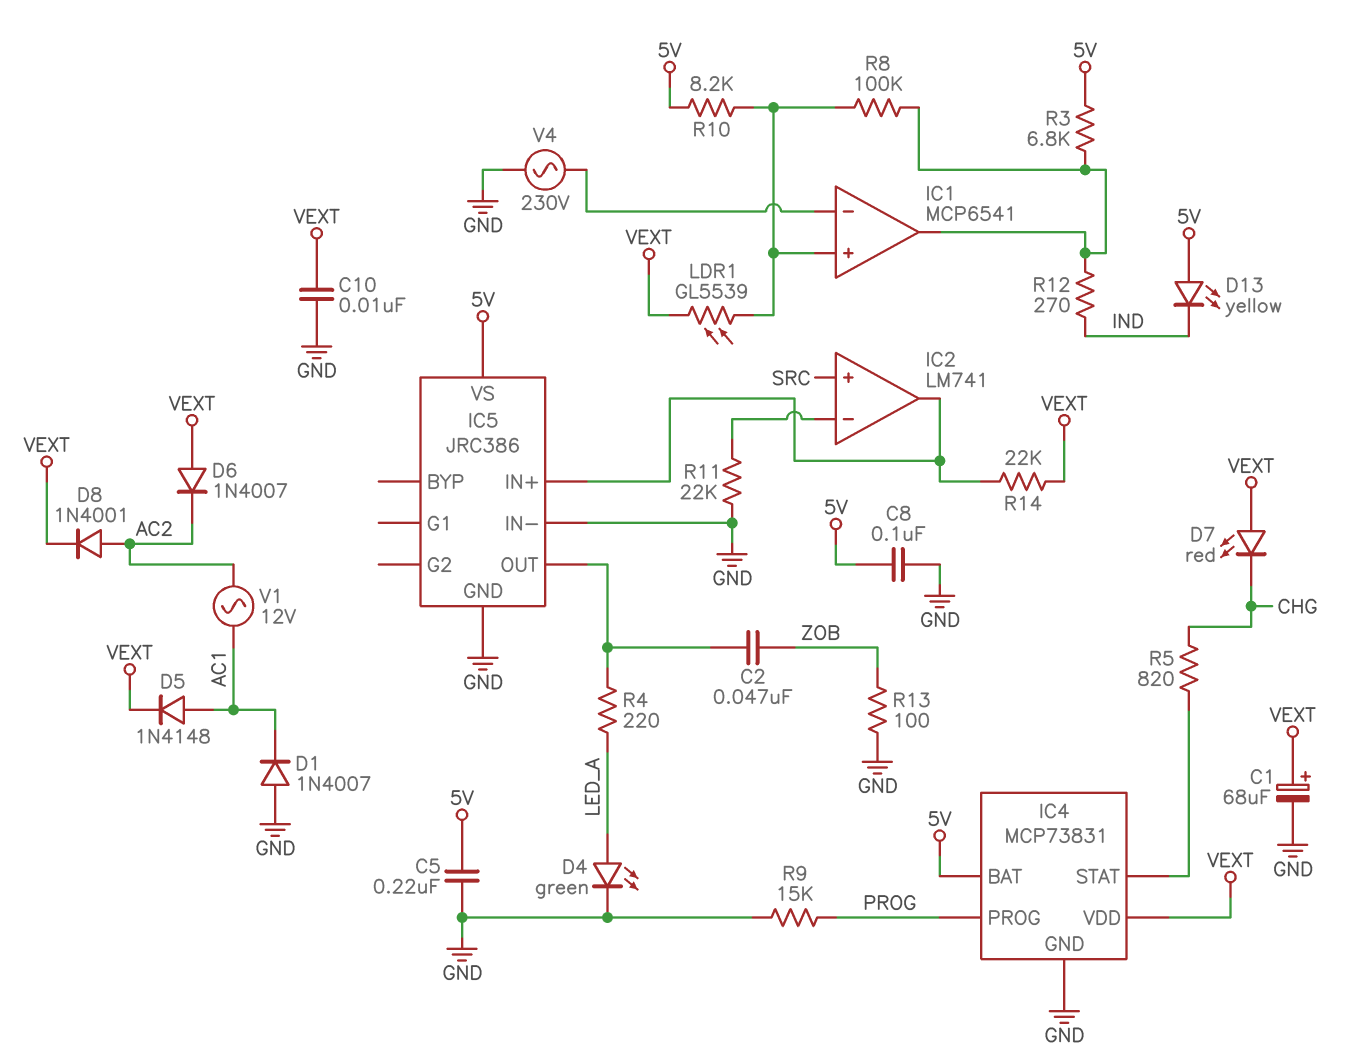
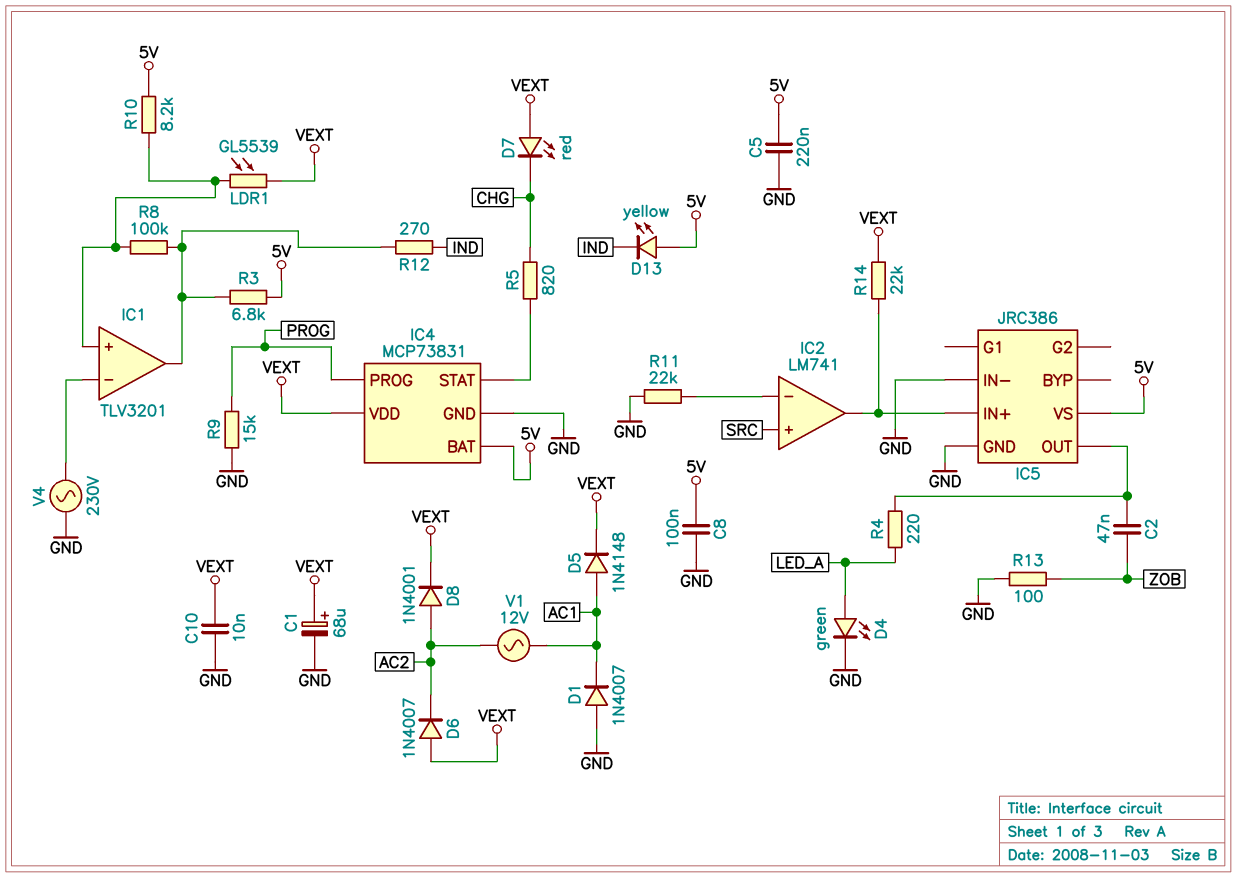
IC1: MCP6541 -> TLV3201

